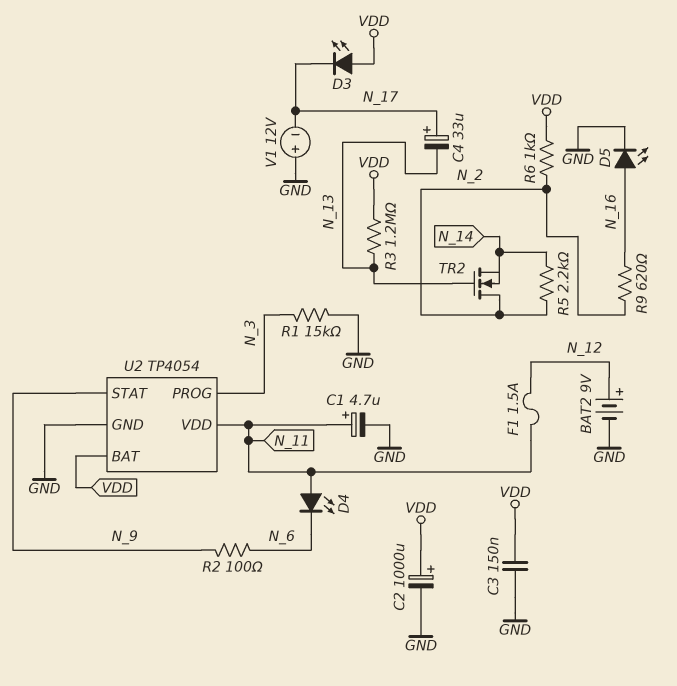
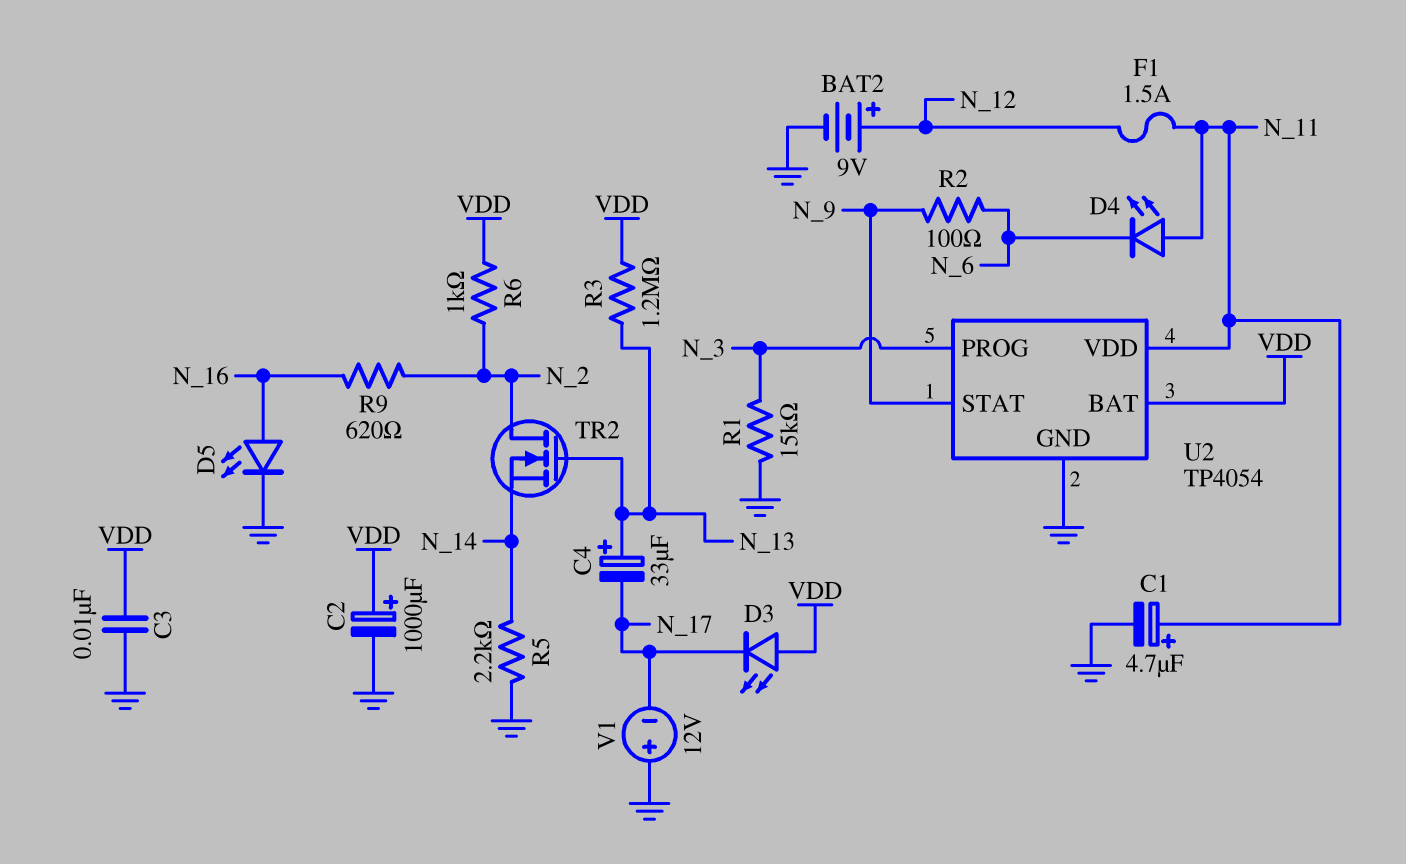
C3: 150nF (GND, VDD) -> 10nF (GND, VDD)
C4: 33uF (plus N_17, minus N_13) -> 33uF (plus N_13, minus N_17)
R5: 2.2k (N_2, N_14) -> 2.2k (GND, N_14)

